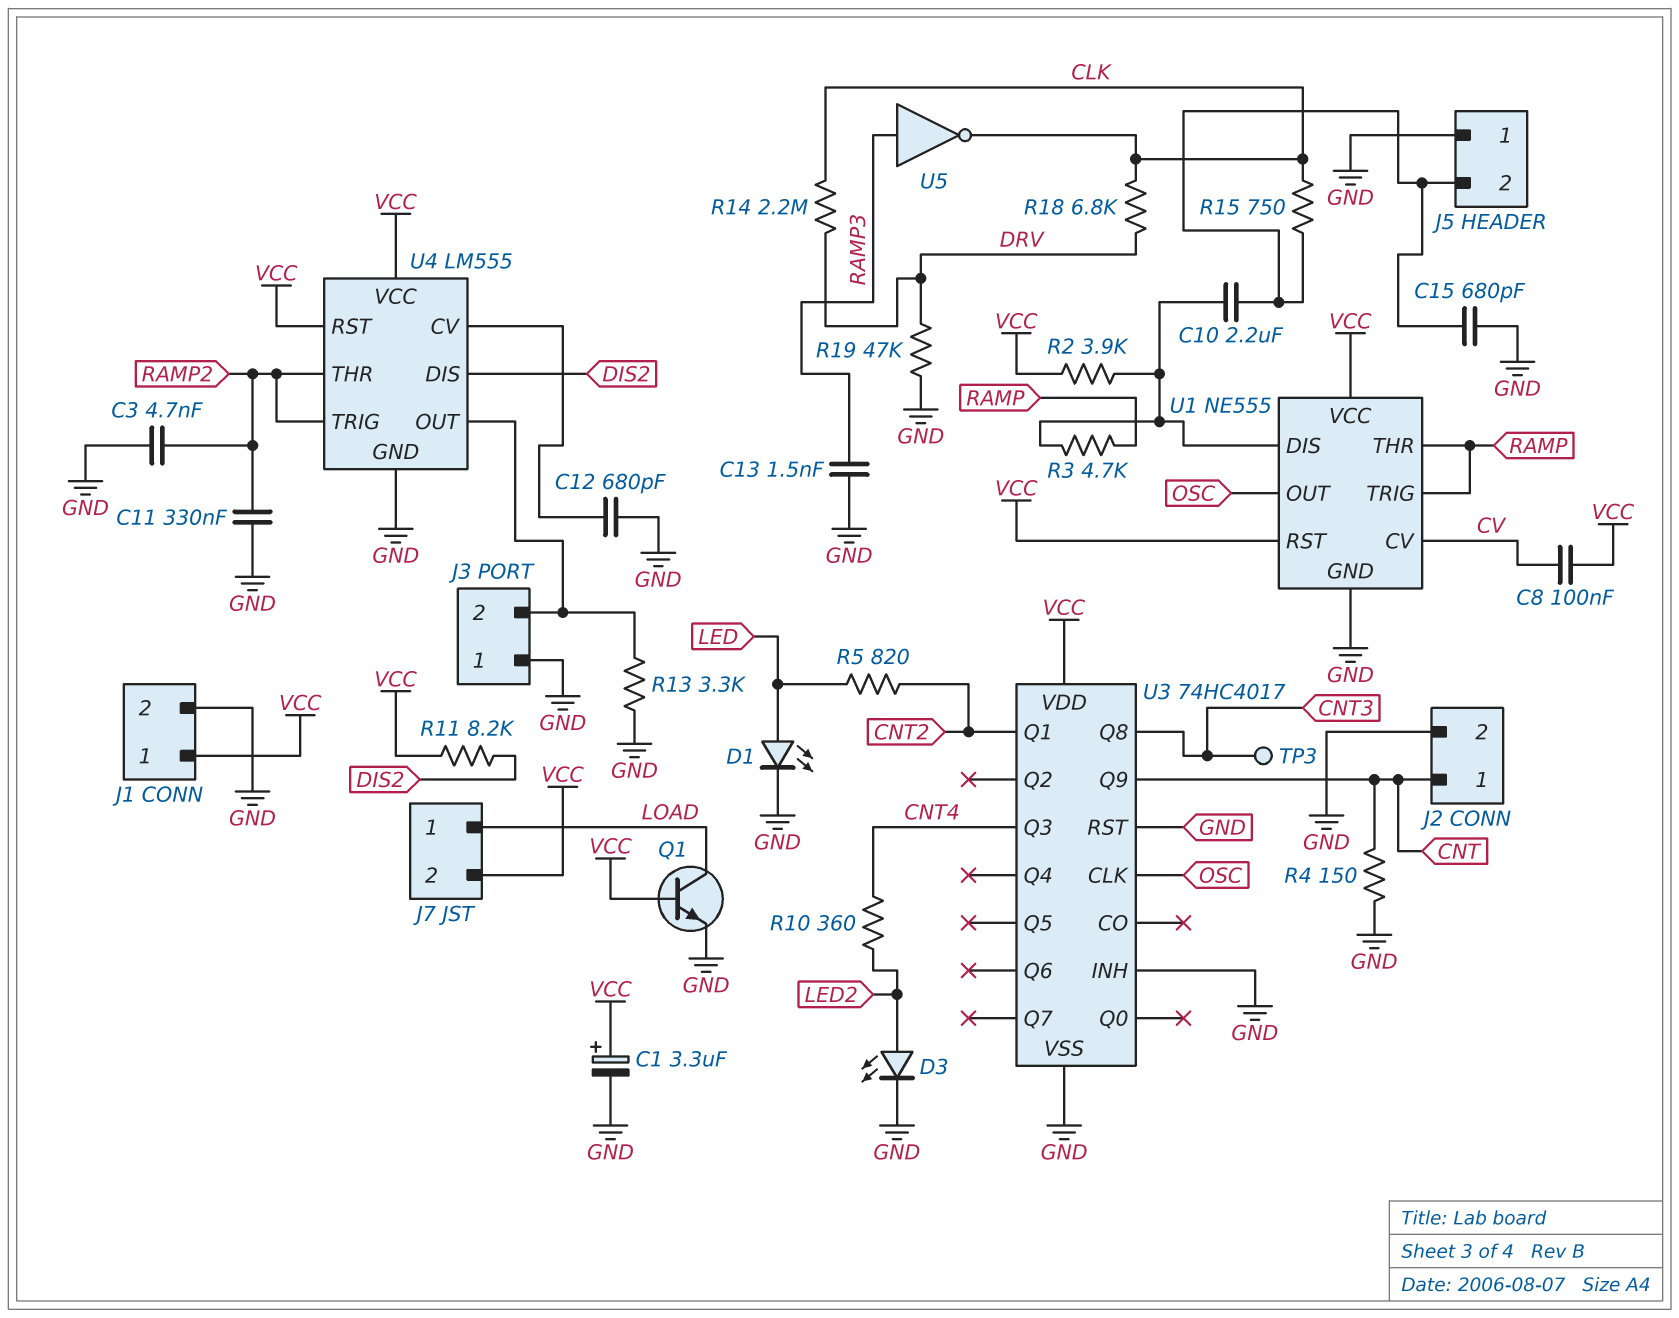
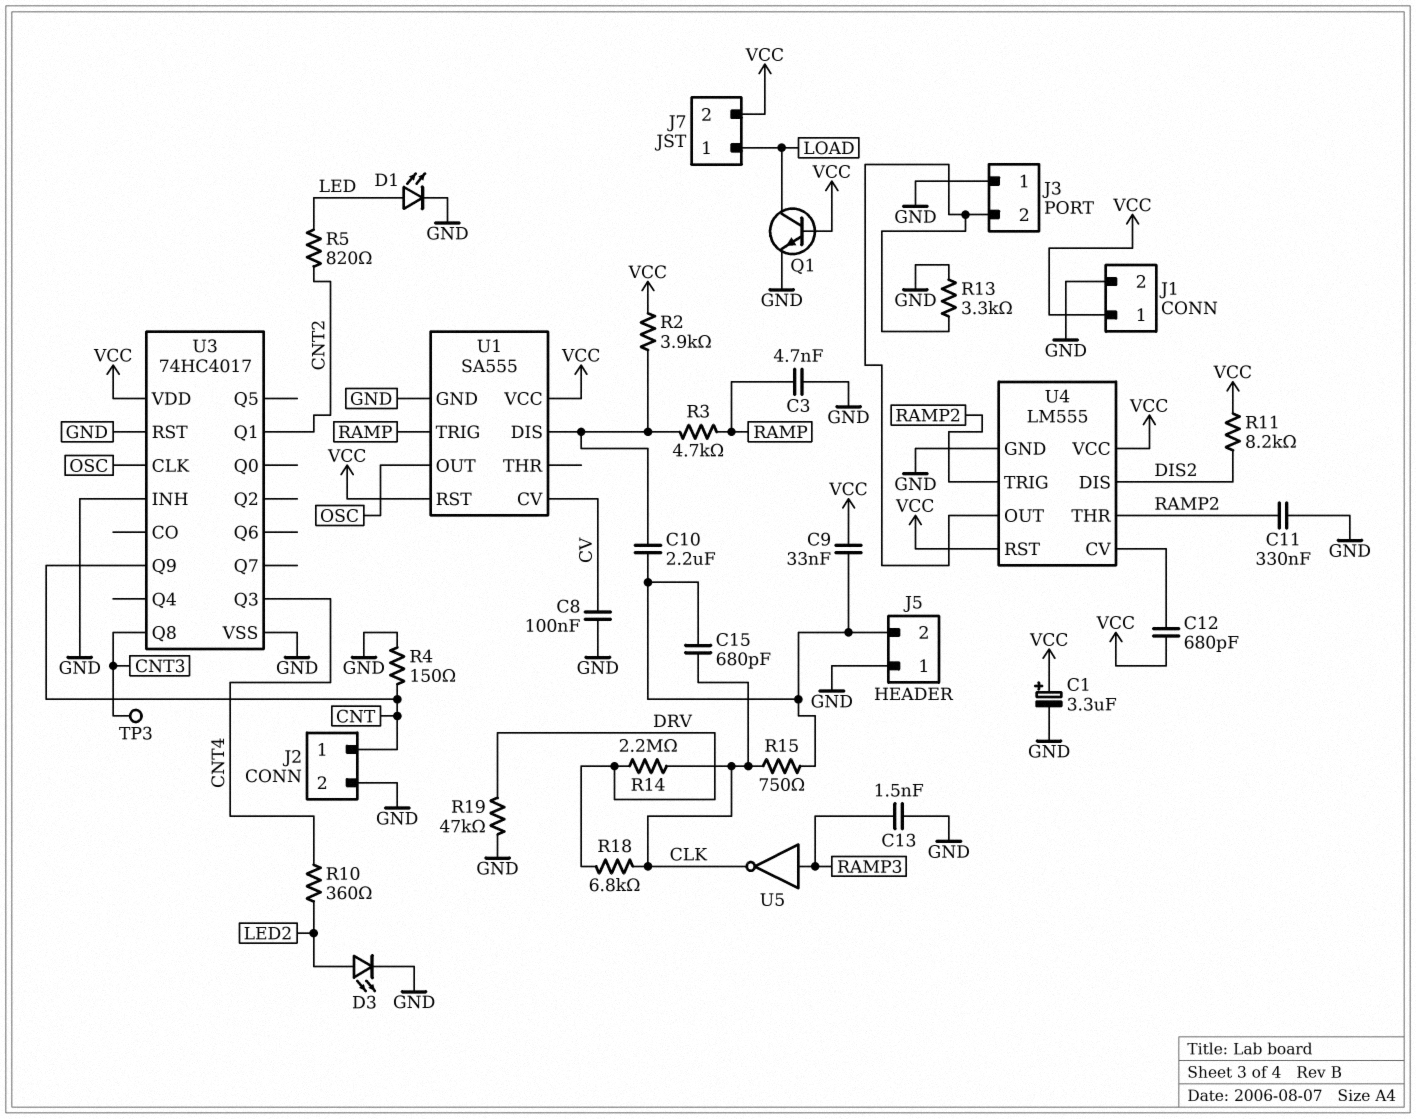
C3: 4.7nF (GND, RAMP2) -> 4.7nF (GND, RAMP)
C8: 100nF (CV, VCC) -> 100nF (CV, GND)
C9: none -> 33nF (J5/2, VCC)
C12: 680pF (GND, U4/CV) -> 680pF (U4/CV, VCC)
C15: 680pF (GND, J5/2) -> 680pF (CLK, J5/2)
U1: NE555 -> SA555
U1 pin THR: RAMP -> none

